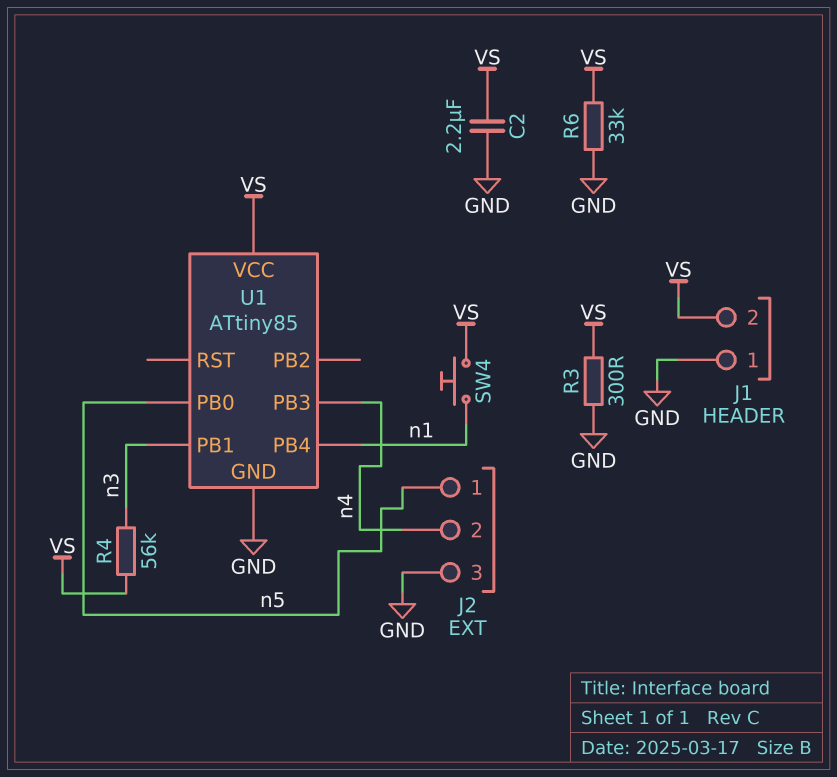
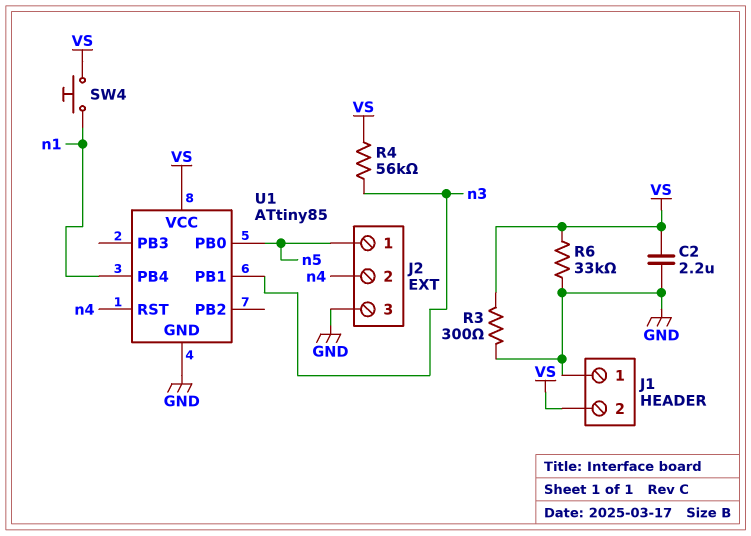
U1 pin PB3: n4 -> none
U1 pin RST: none -> n4

